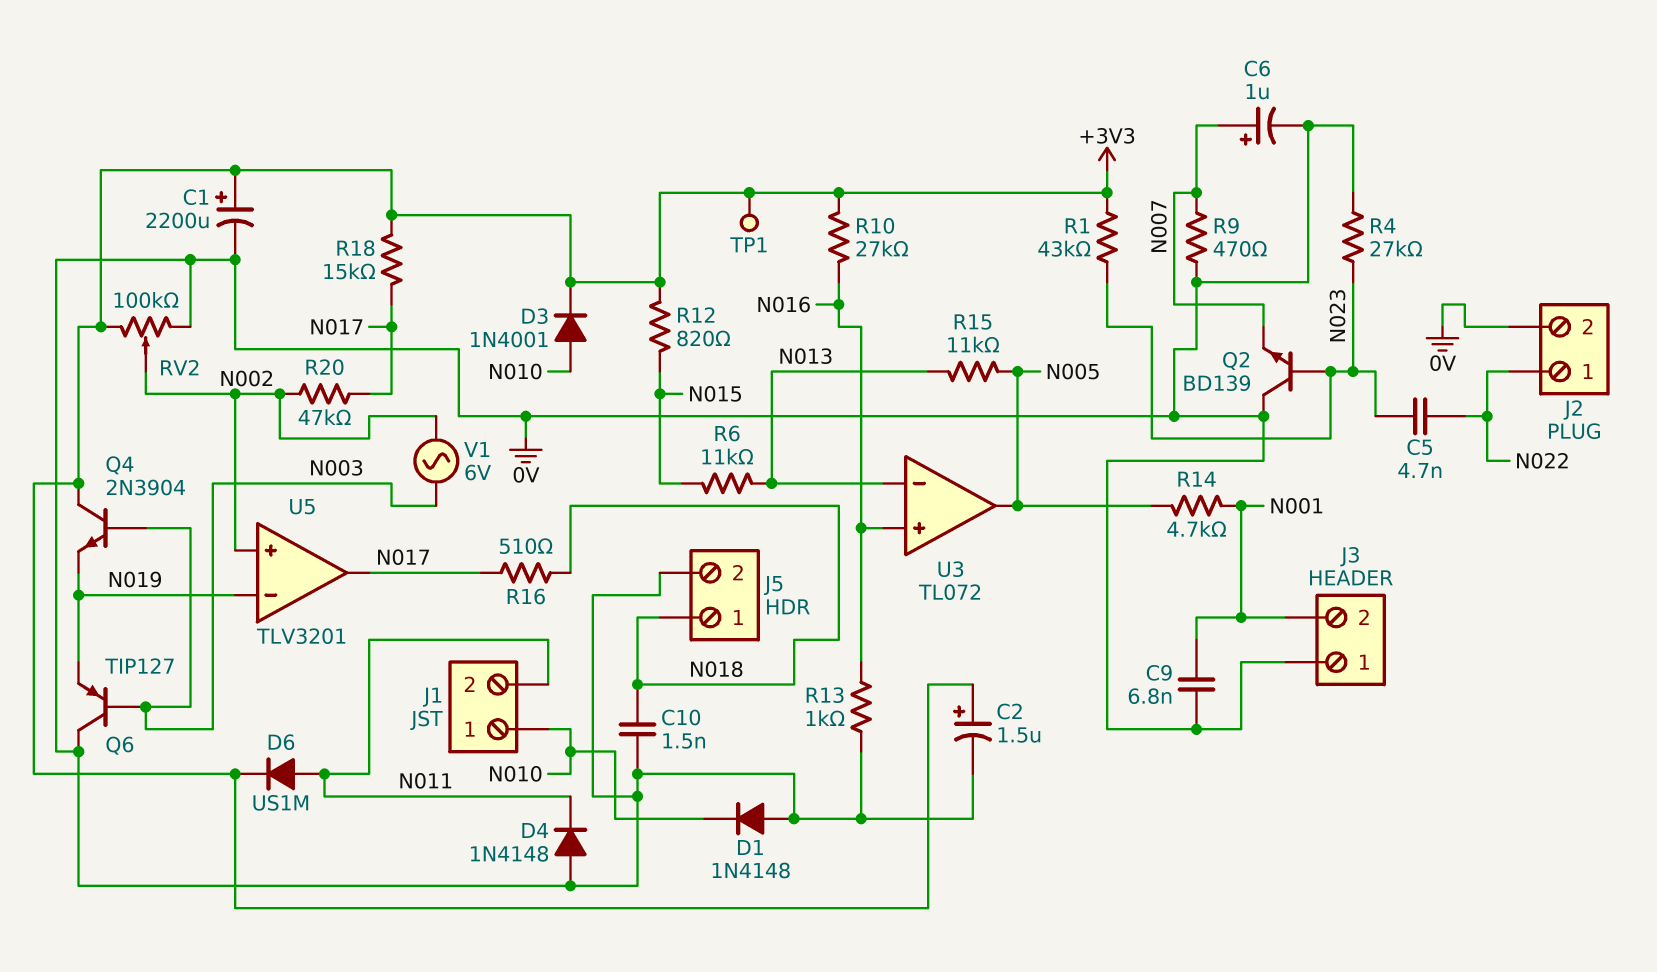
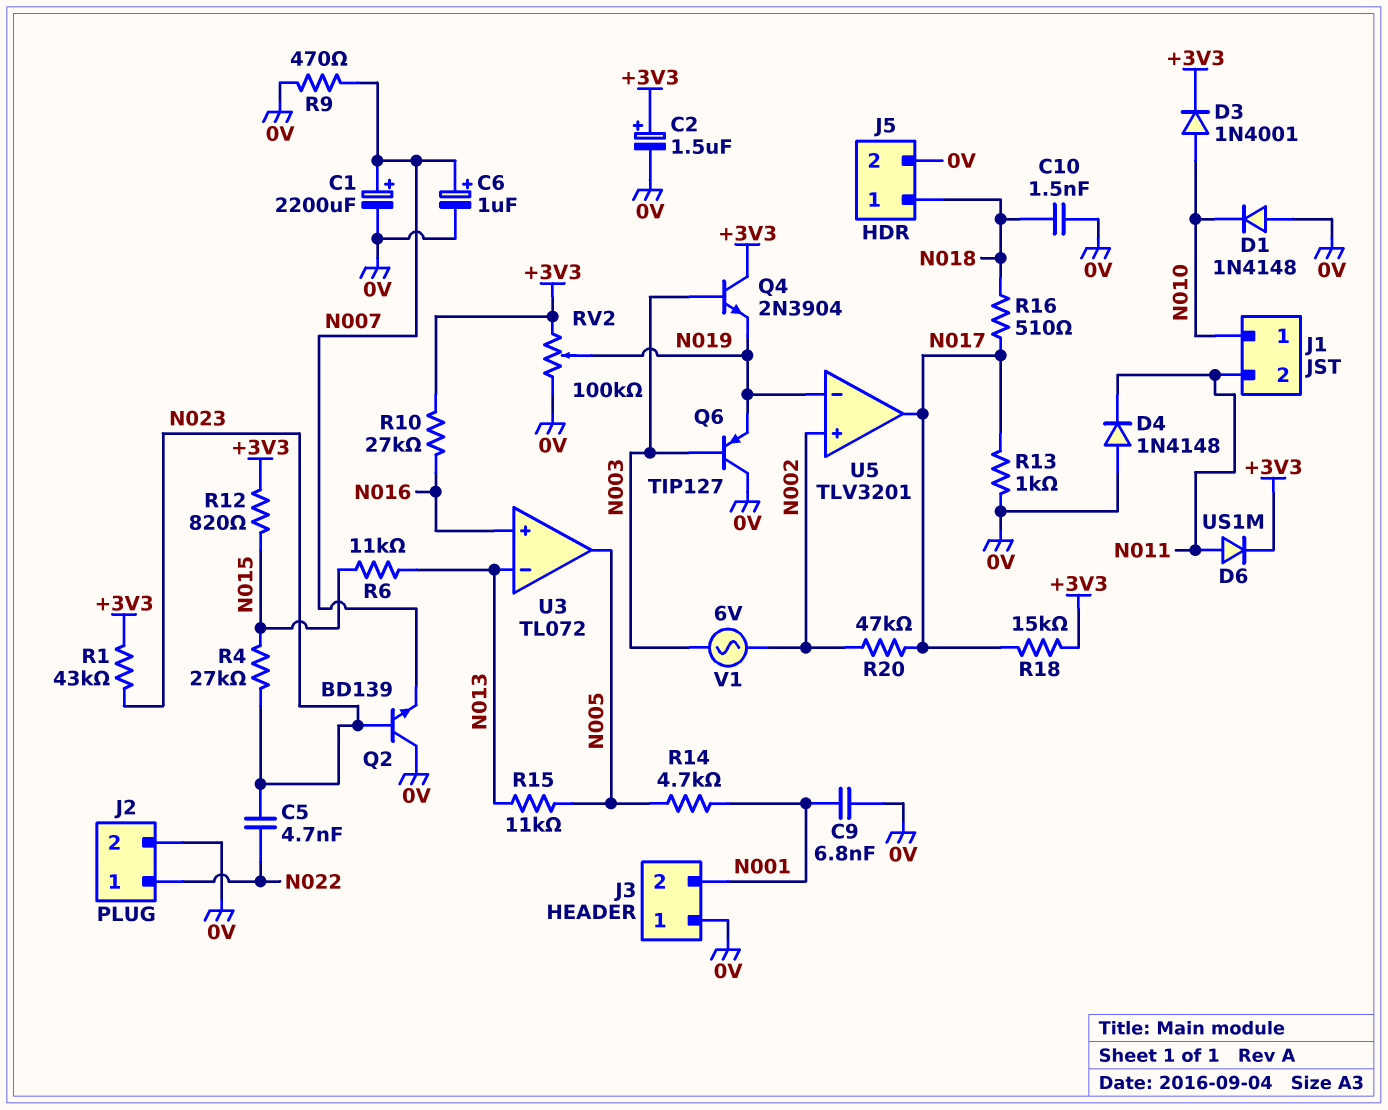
C1: 2200uF (plus +3V3, minus 0V) -> 2200uF (plus N007, minus 0V)
R4: 27k (0V, N023) -> 27k (N015, N023)
R13: 1k (0V, N016) -> 1k (0V, N017)
RV2: 100k (+3V3, 0V, wiper N002) -> 100k (+3V3, 0V, wiper N019)
TP1: test point (+3V3) -> none

